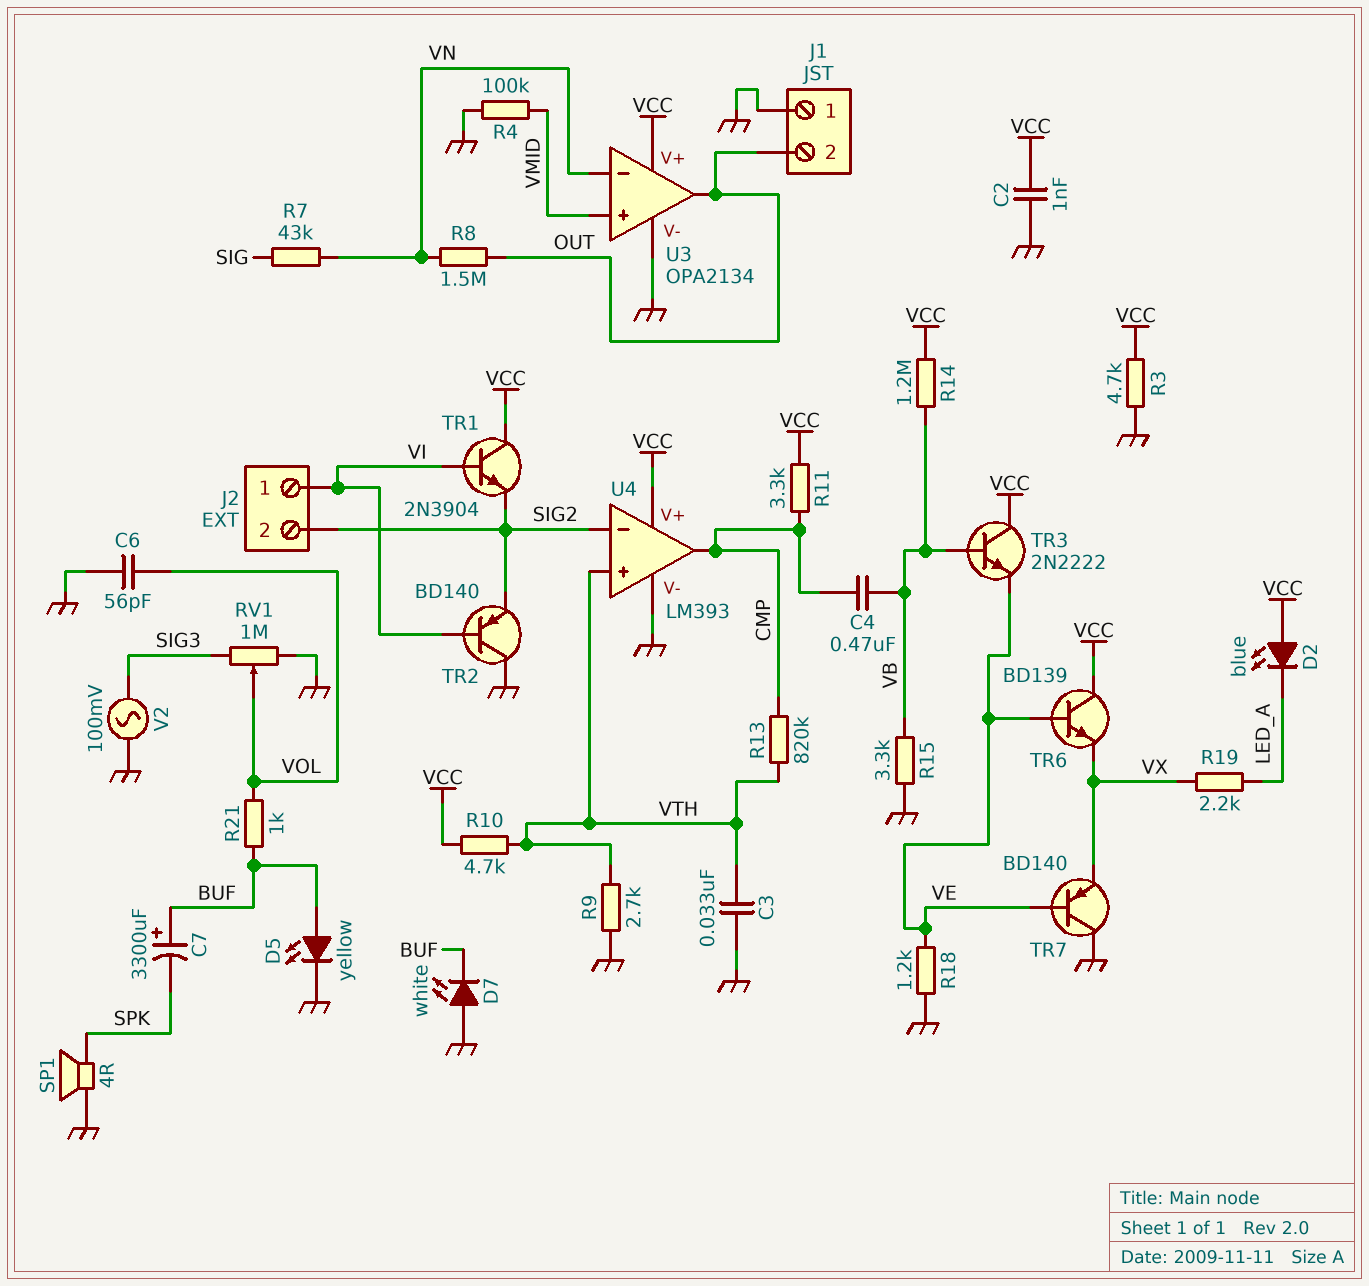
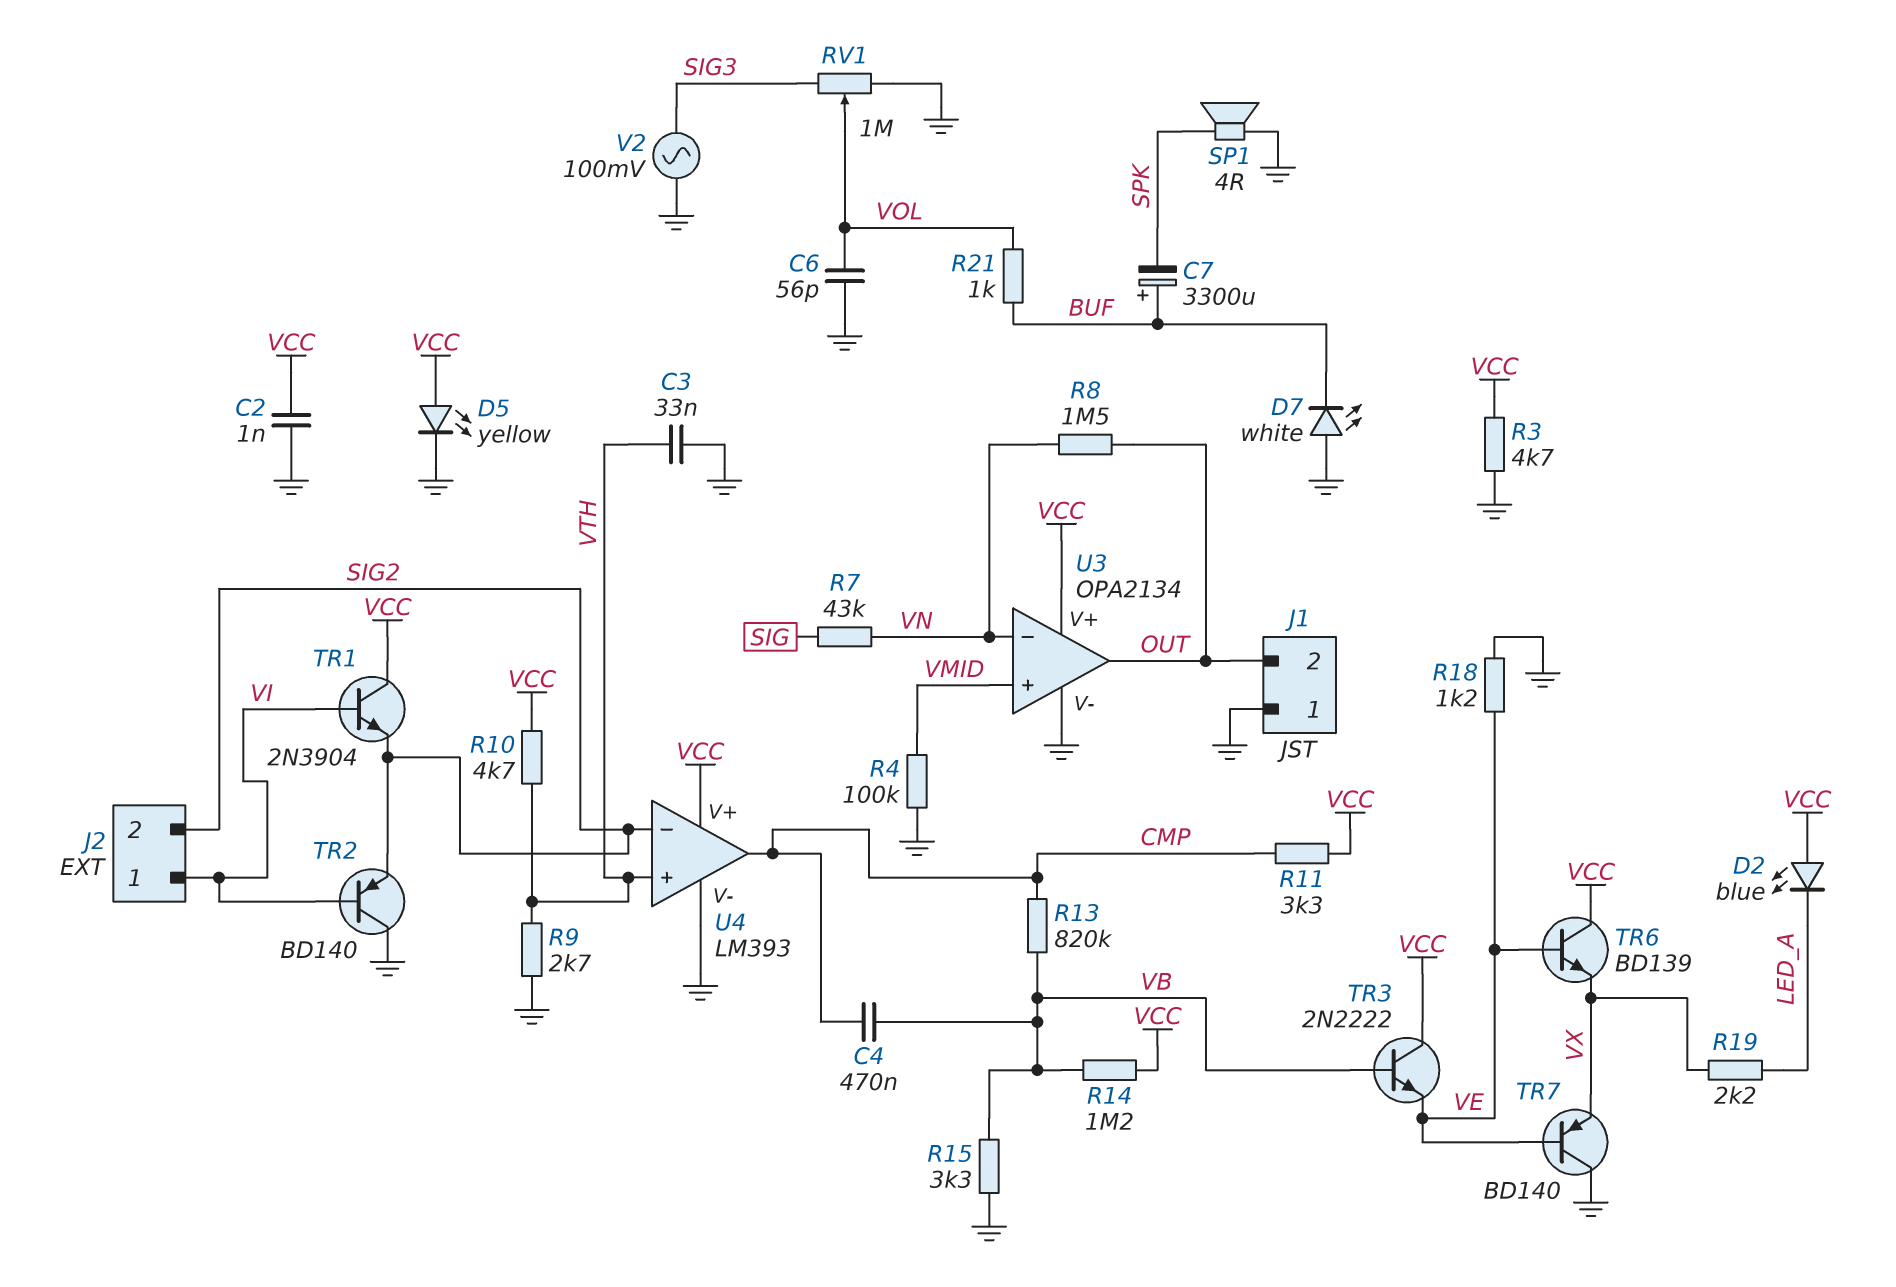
D5: LED yellow (A BUF, K GND) -> LED yellow (A VCC, K GND)
R13: 820k (CMP, VTH) -> 820k (CMP, VB)

